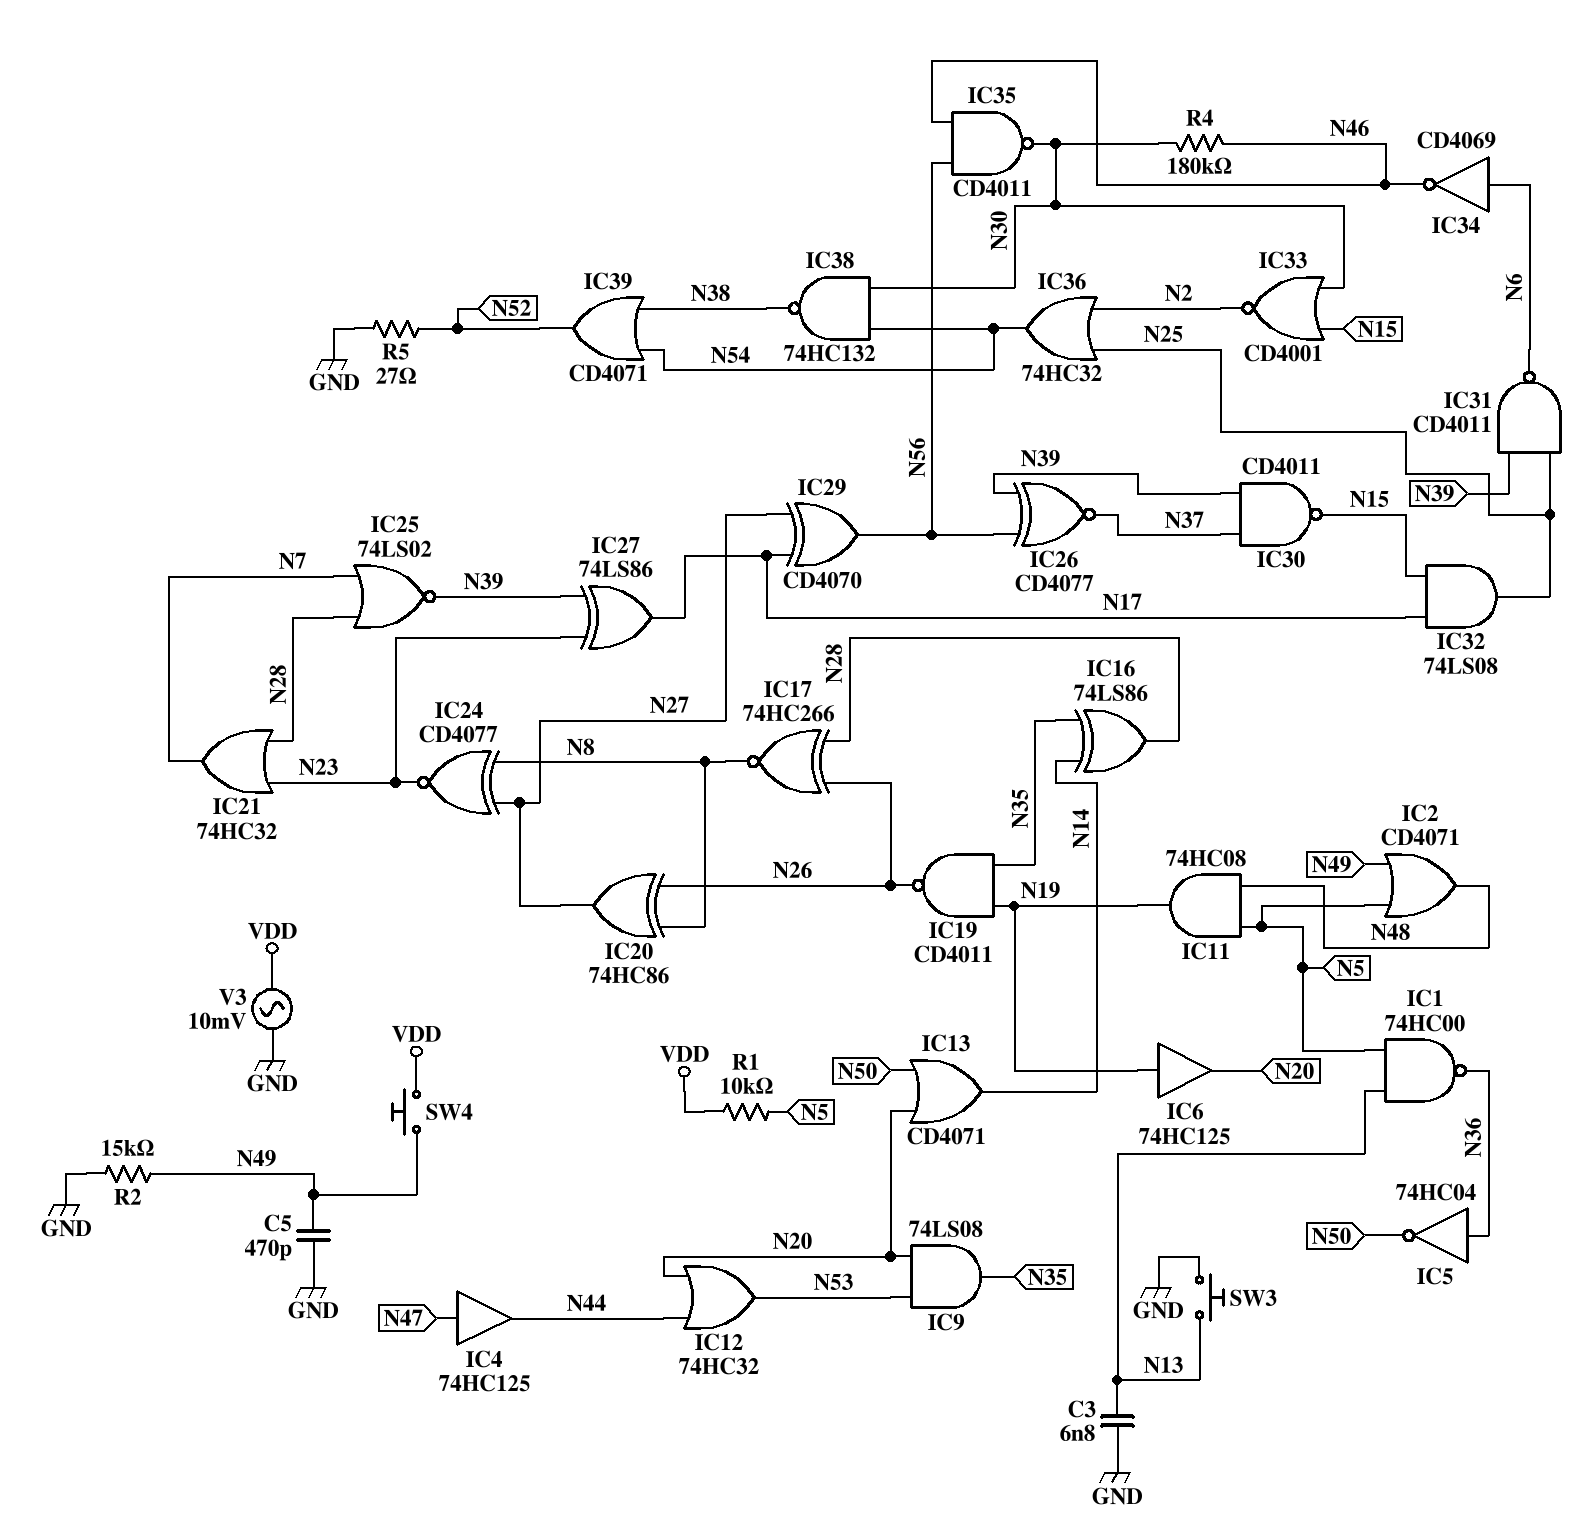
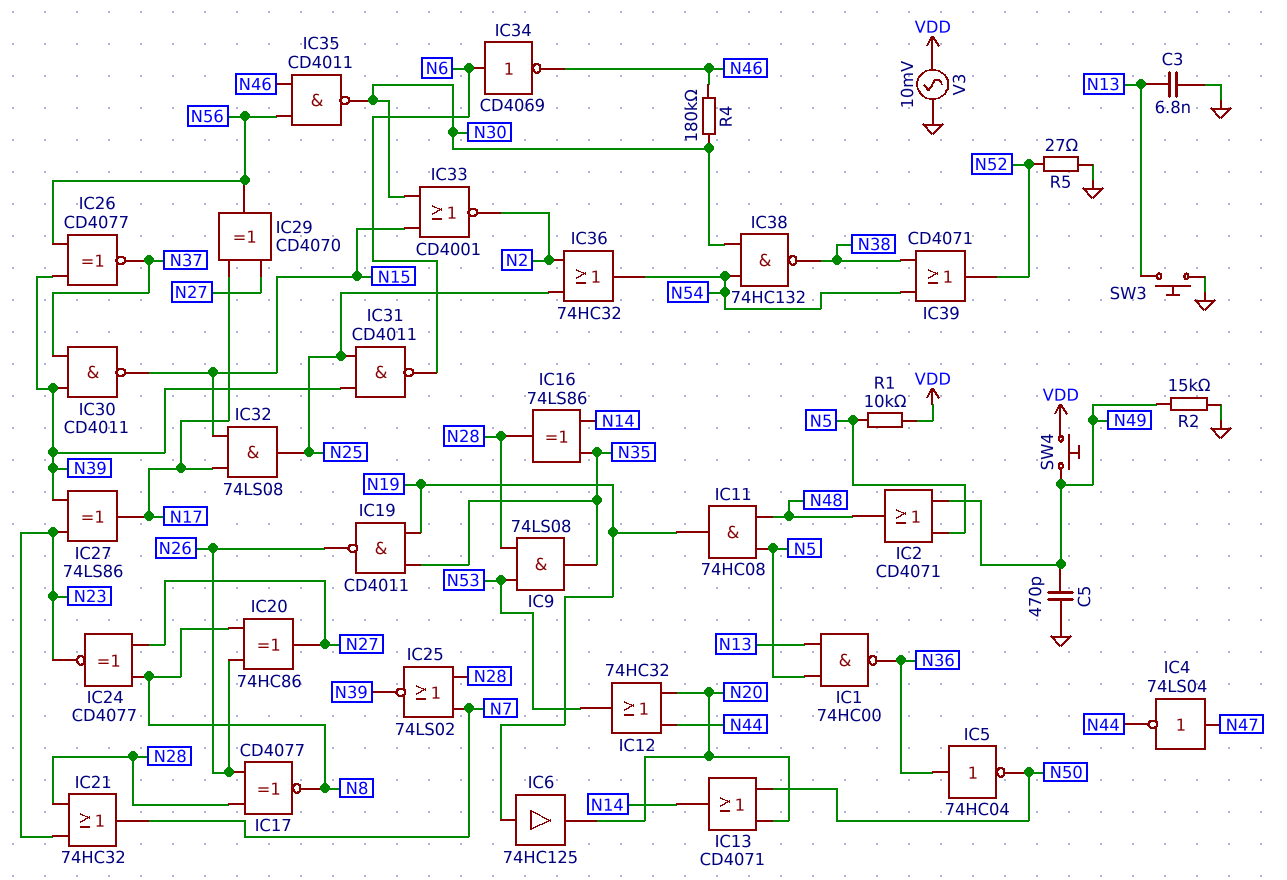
IC4: buffer 74HC125 (in N47, out N44) -> NOT 74LS04 (in N47, out N44)
IC9: AND 74LS08 (in N20, in N53, out N35) -> AND 74LS08 (in N28, in N53, out N35)
IC17: XNOR 74HC266 (in N26, in N28, out N8) -> XNOR CD4077 (in N26, in N28, out N8)

